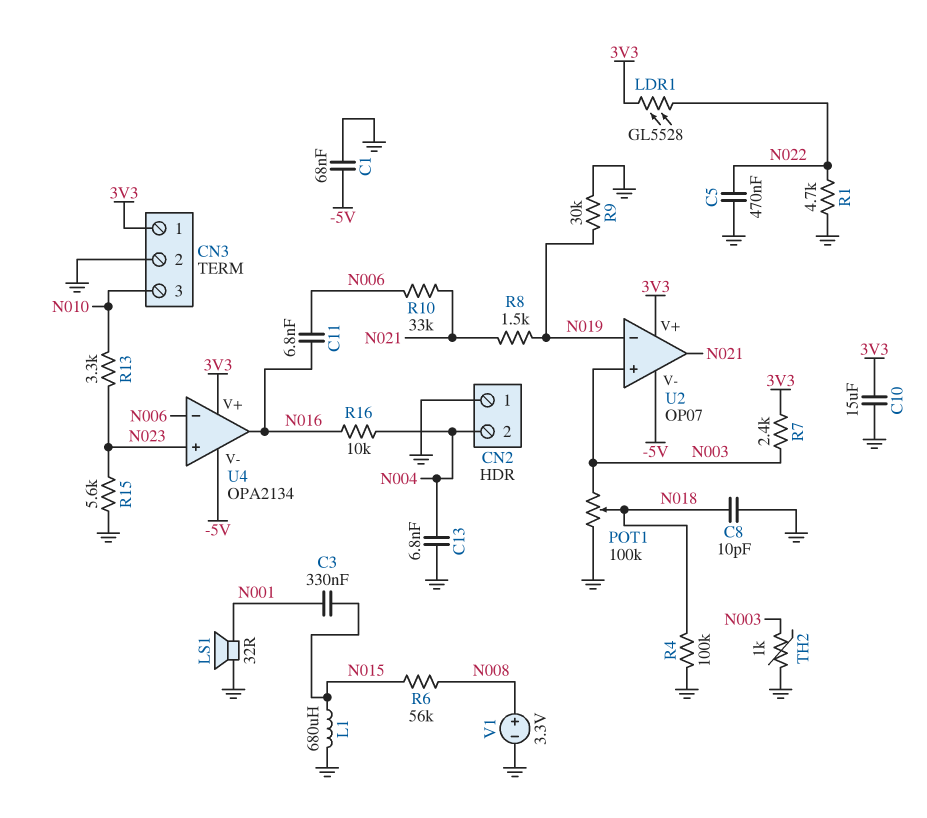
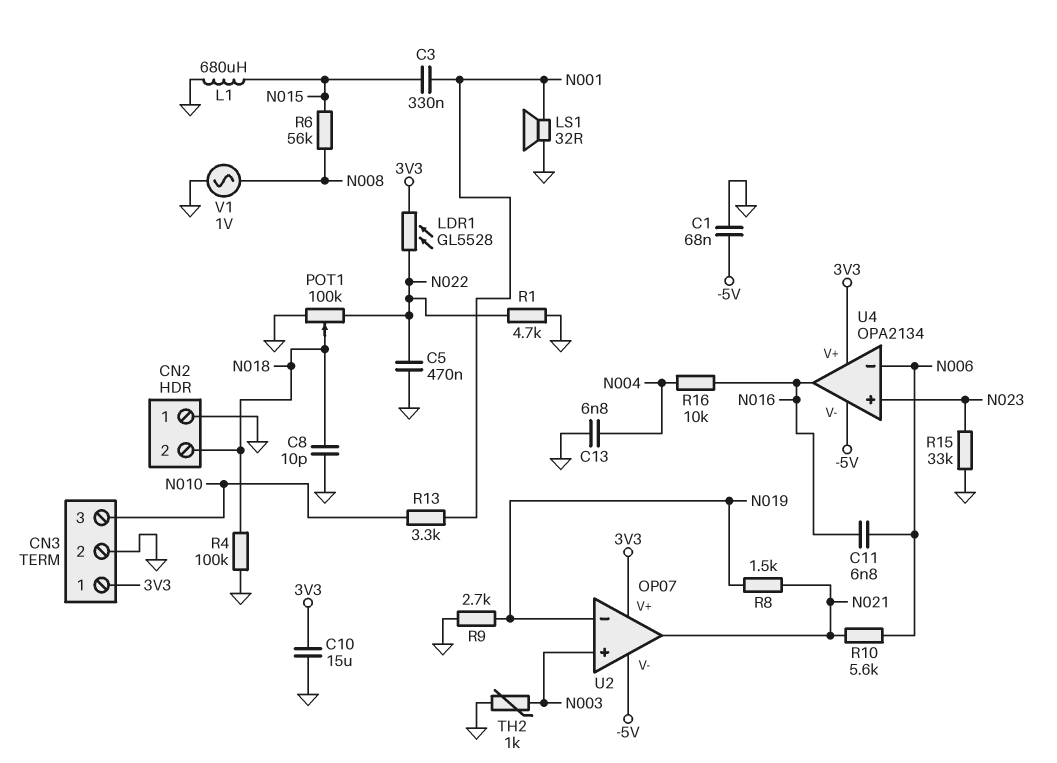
CN2 pin 2: N004 -> N018
POT1: 100k (GND, N003, wiper N018) -> 100k (GND, N022, wiper N018)
R7: 2.4k (3V3, N003) -> none
R9: 30k (GND, N019) -> 2.7k (GND, N019)
R10: 33k (N006, N021) -> 5.6k (N006, N021)
R13: 3.3k (N010, N023) -> 3.3k (N001, N010)
R15: 5.6k (GND, N023) -> 33k (GND, N023)
V1: 3.3V (plus N008, minus GND) -> AC 1V (GND, N008)

